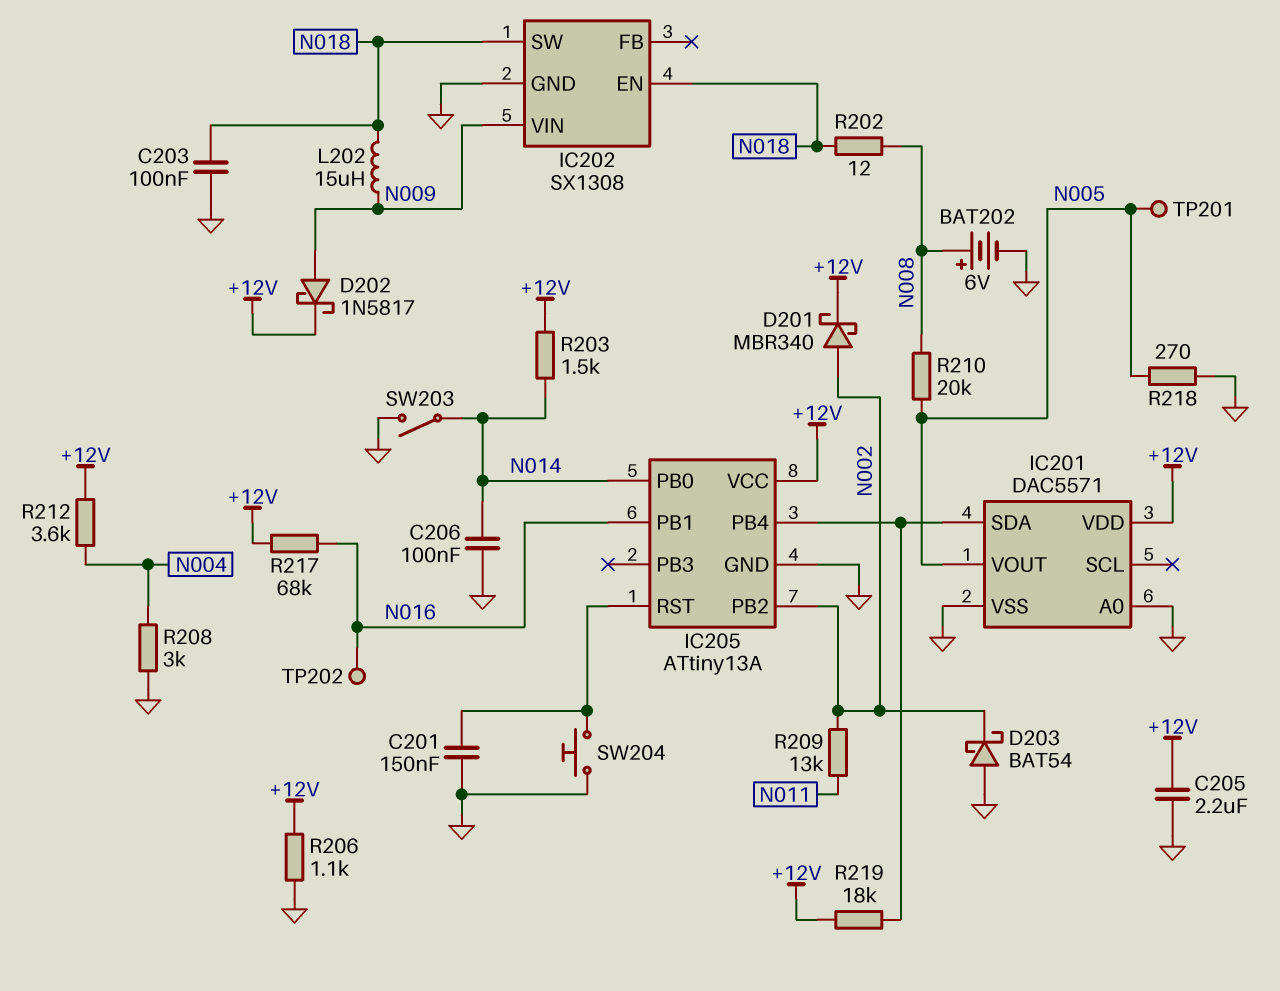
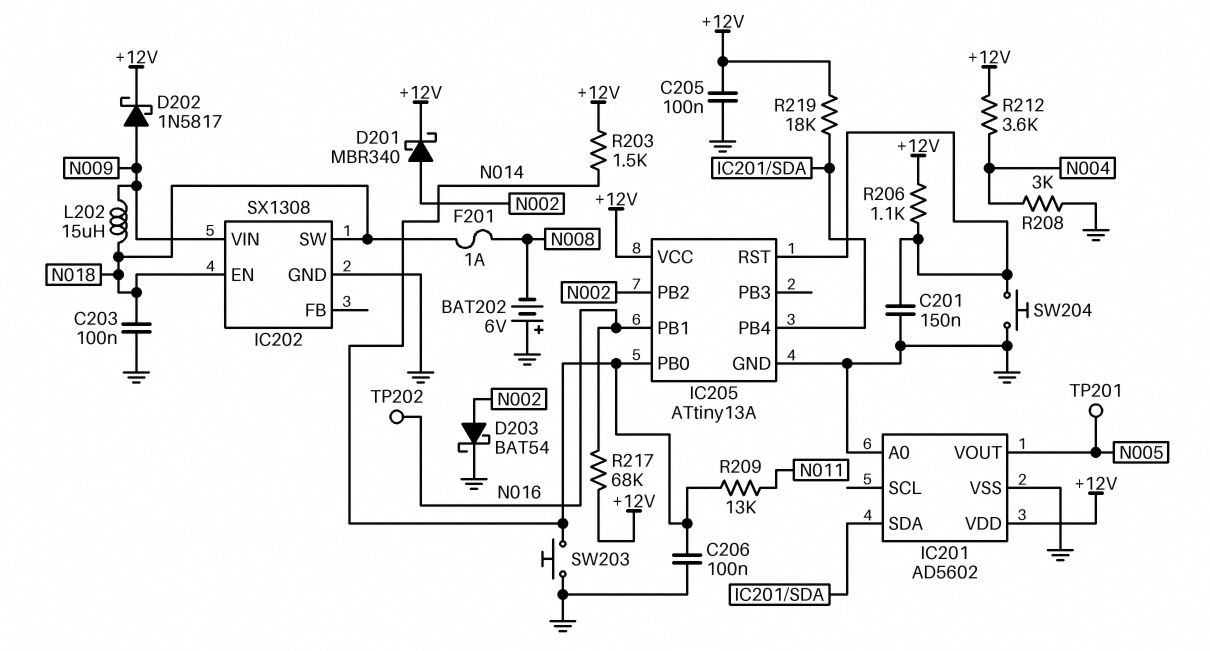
BAT202: 6V (plus N008, minus GND) -> 6V (plus GND, minus N008)
C205: 2.2uF (+12V, GND) -> 100nF (+12V, GND)
D203: schottky BAT54 (A GND, K N002) -> schottky BAT54 (A N002, K GND)
F201: none -> 1A (N008, N018)
IC201: DAC5571 -> AD5602
R202: 12 (N008, N018) -> none
R206: 1.1k (+12V, GND) -> 1.1k (+12V, IC205/RST)
R209: 13k (N002, N011) -> 13k (N011, N014)
R210: 20k (N005, N008) -> none
R218: 270 (GND, N005) -> none
SW203: switch (GND, N014) -> button (GND, N014)

